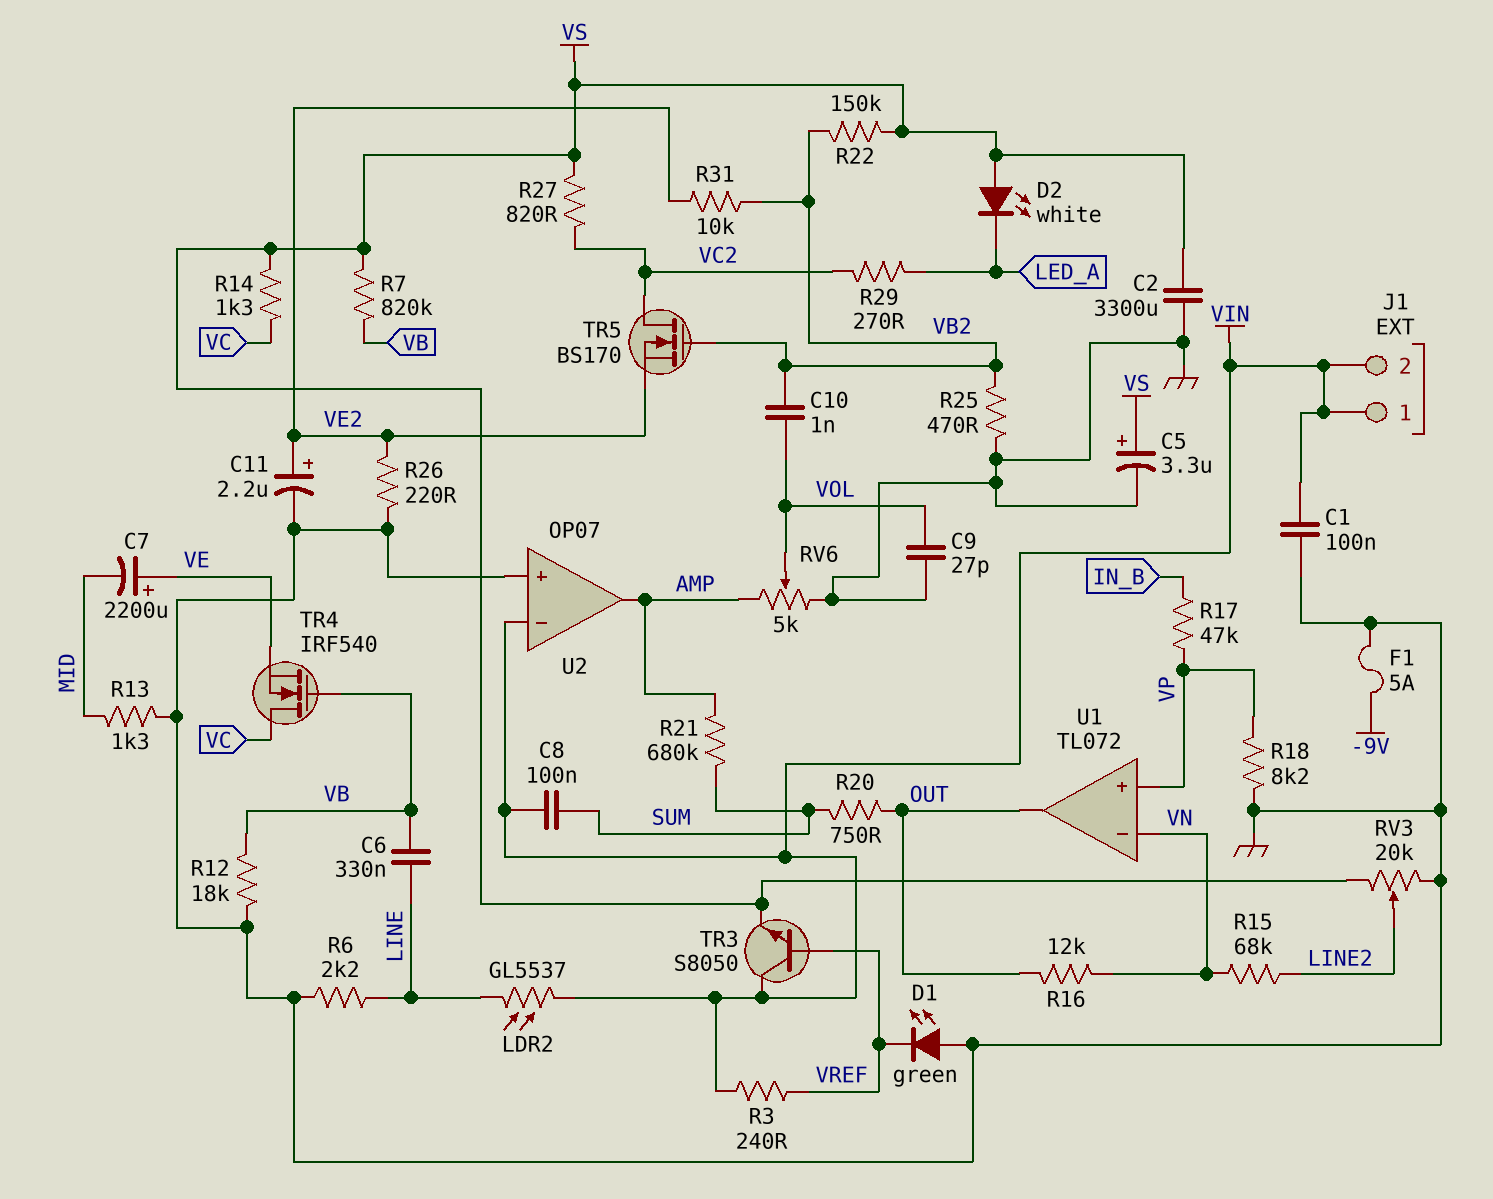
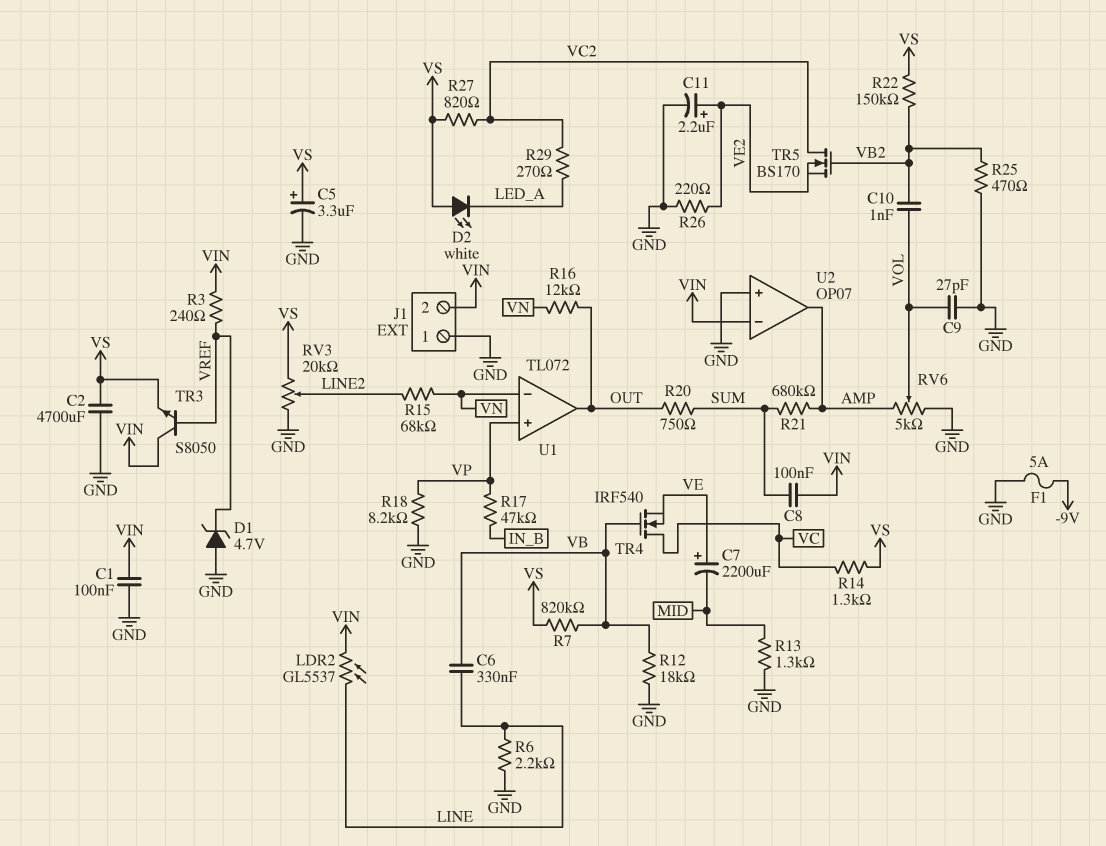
C2: 3300uF (GND, VS) -> 4700uF (GND, VS)
D1: LED green (A GND, K VREF) -> zener 4.7V (A GND, K VREF)
J1 pin 1: VIN -> GND
R31: 10k (VB2, VE2) -> none

